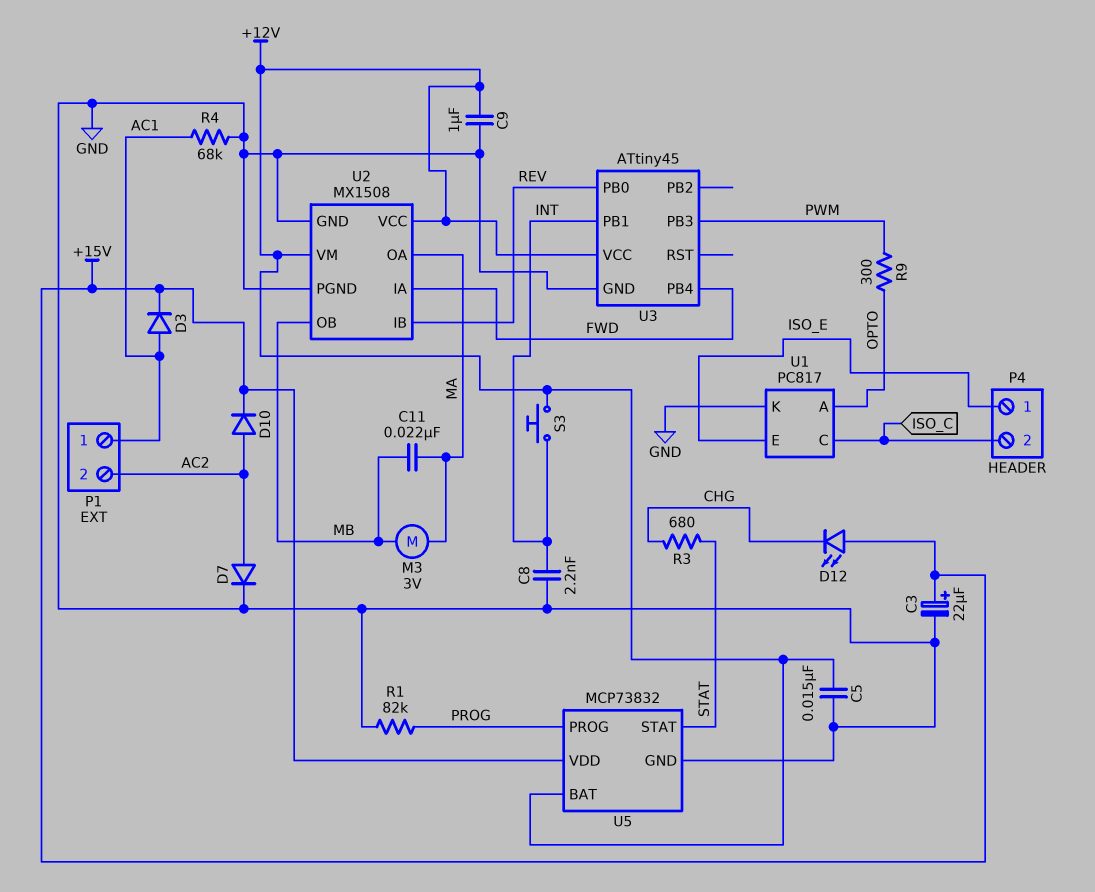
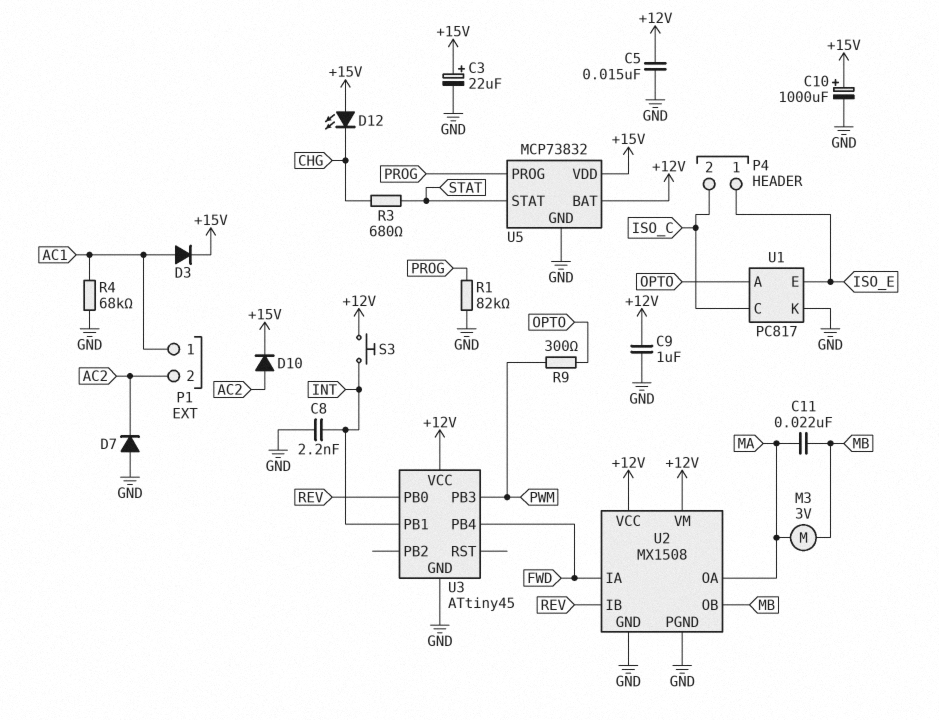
C10: none -> 1000uF (plus +15V, minus GND)
D7: diode (A AC2, K GND) -> diode (A GND, K AC2)

